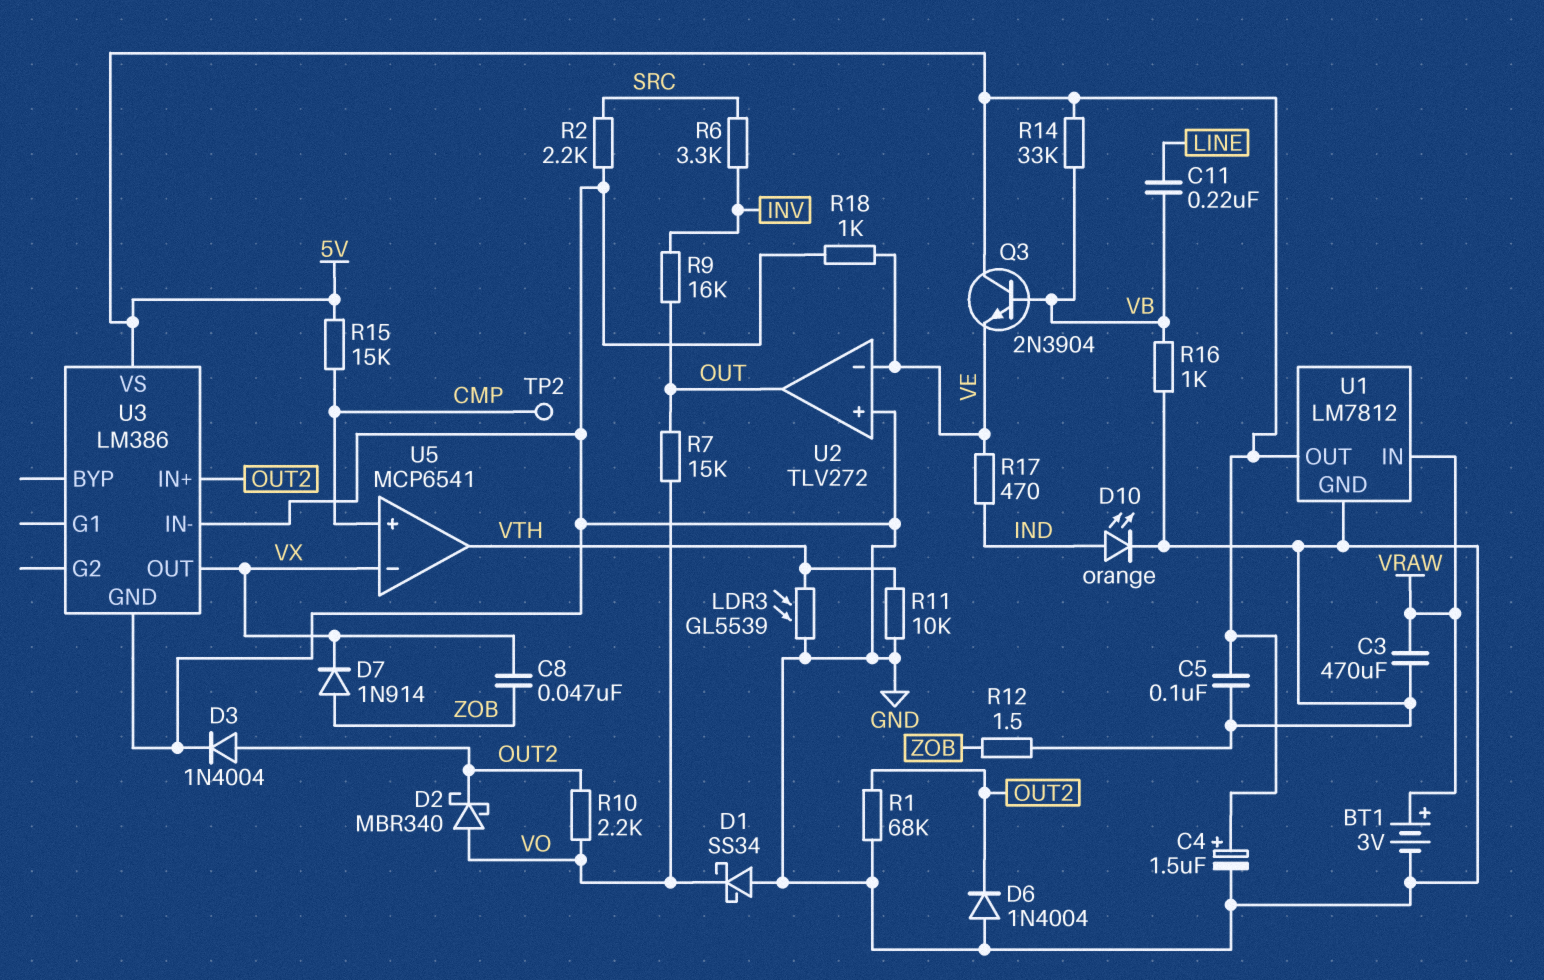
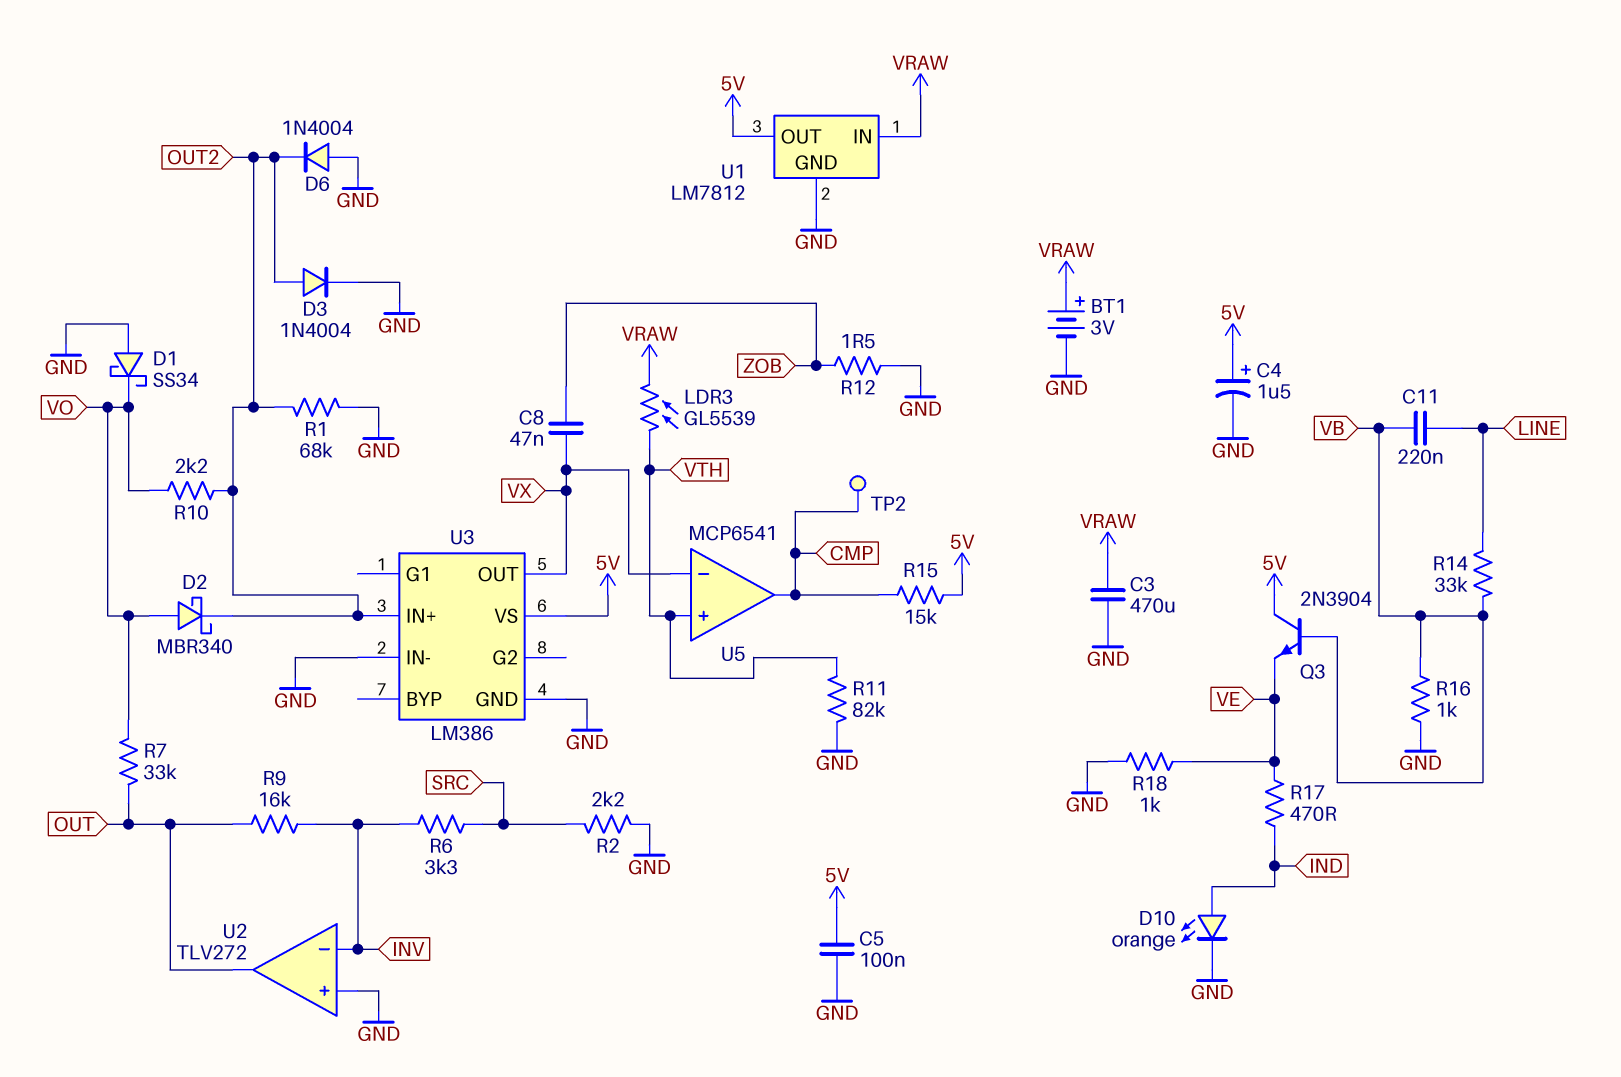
D7: diode 1N914 (A ZOB, K VX) -> none
LDR3: GL5539 (GND, VTH) -> GL5539 (VRAW, VTH)
R7: 15k (OUT, VO) -> 33k (OUT, VO)
R11: 10k (GND, VTH) -> 82k (GND, VTH)
R14: 33k (5V, VB) -> 33k (LINE, VB)
U2 pin in-: VE -> INV
U5 pin in+: CMP -> VTH
U5 pin out: VTH -> CMP

